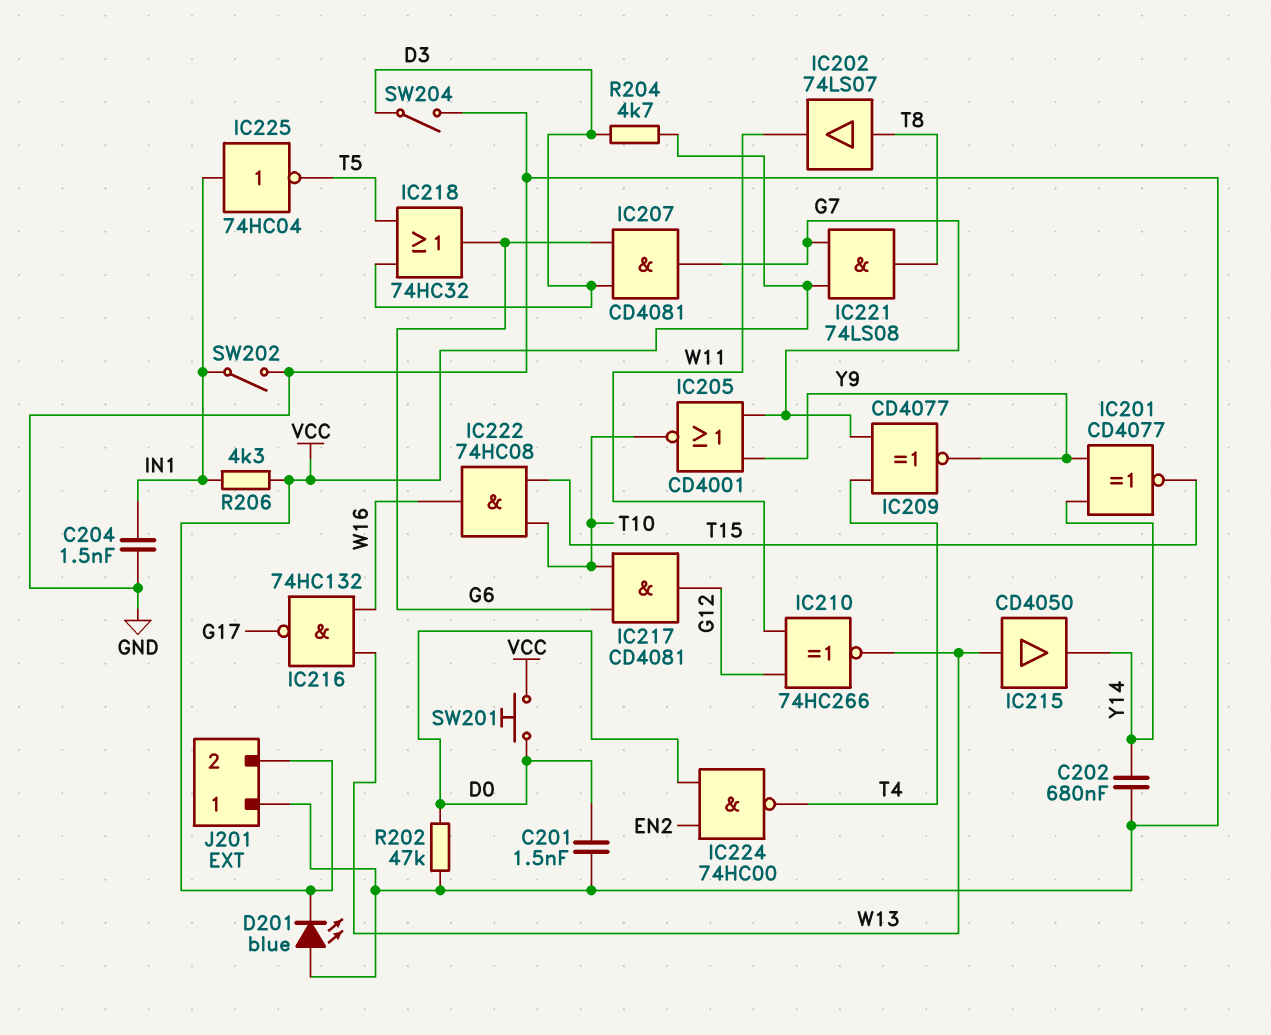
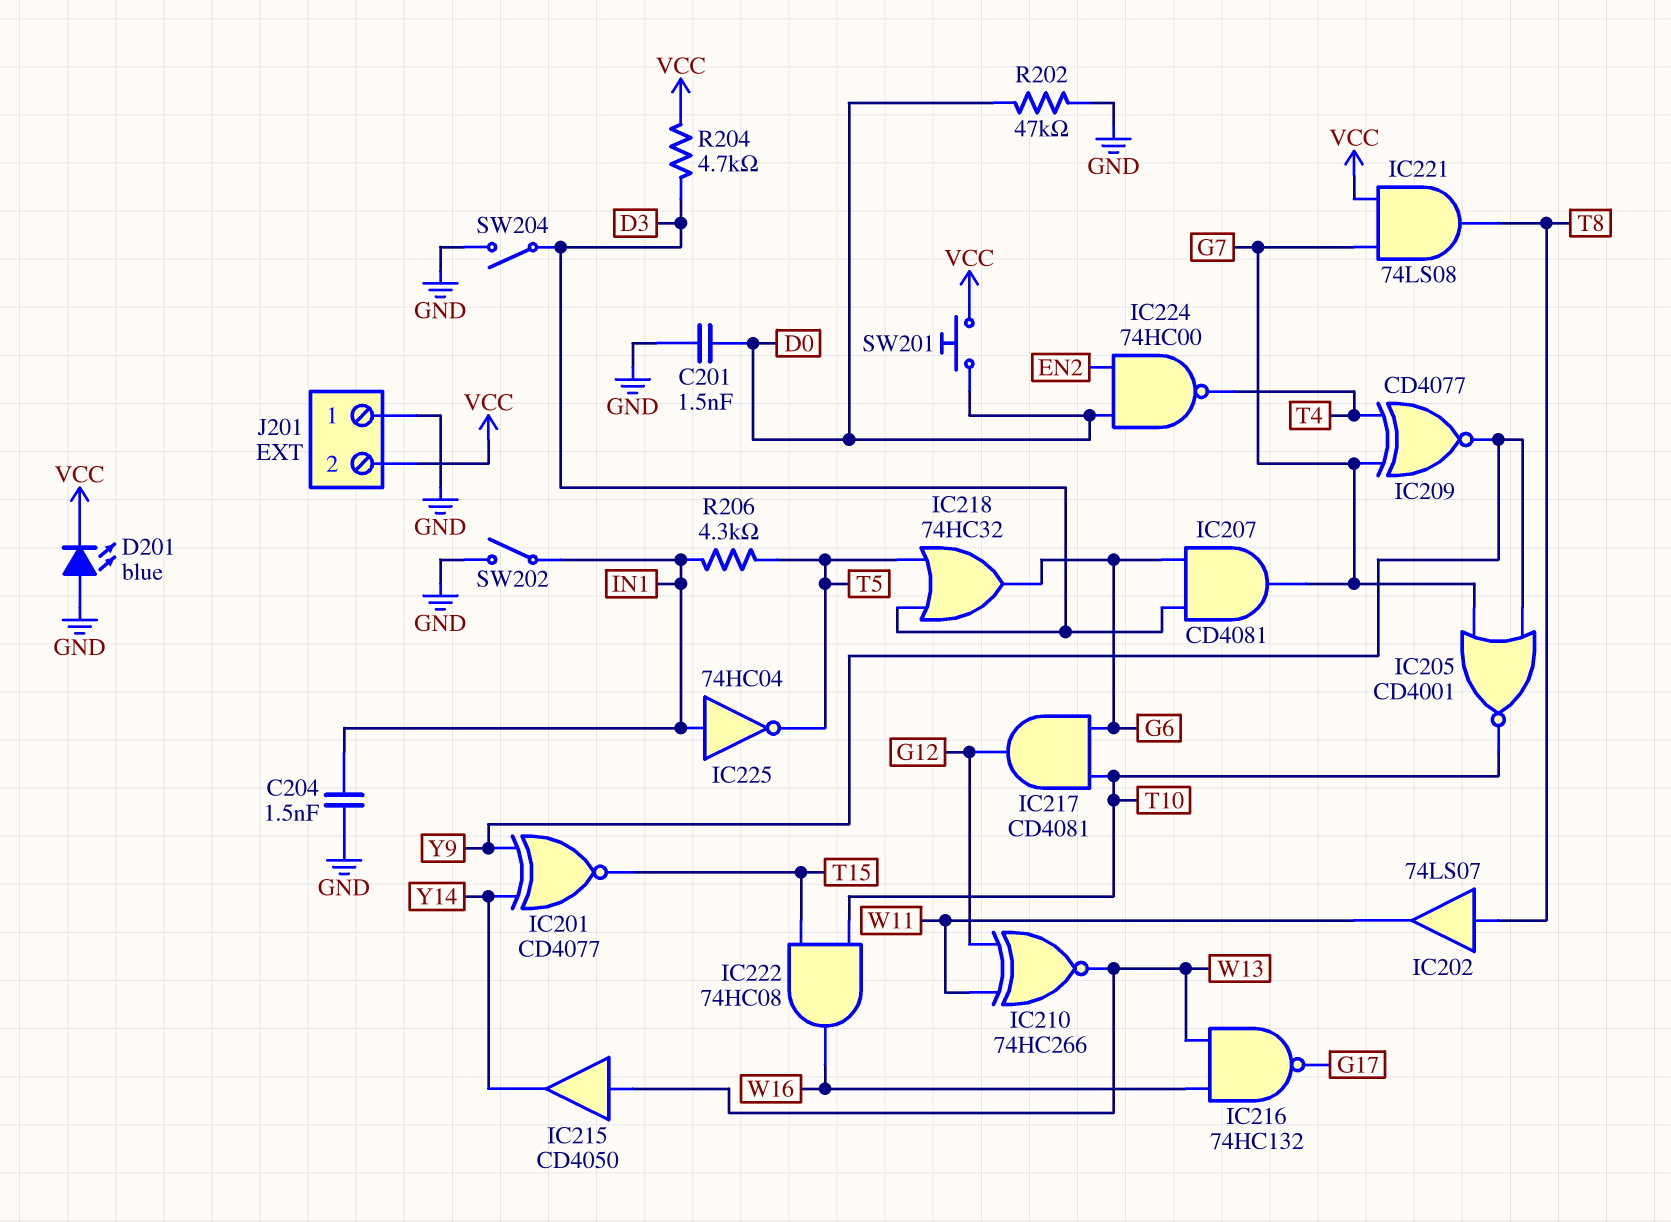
C202: 680nF (GND, Y14) -> none
R206: 4.3k (IN1, VCC) -> 4.3k (IN1, T5)

